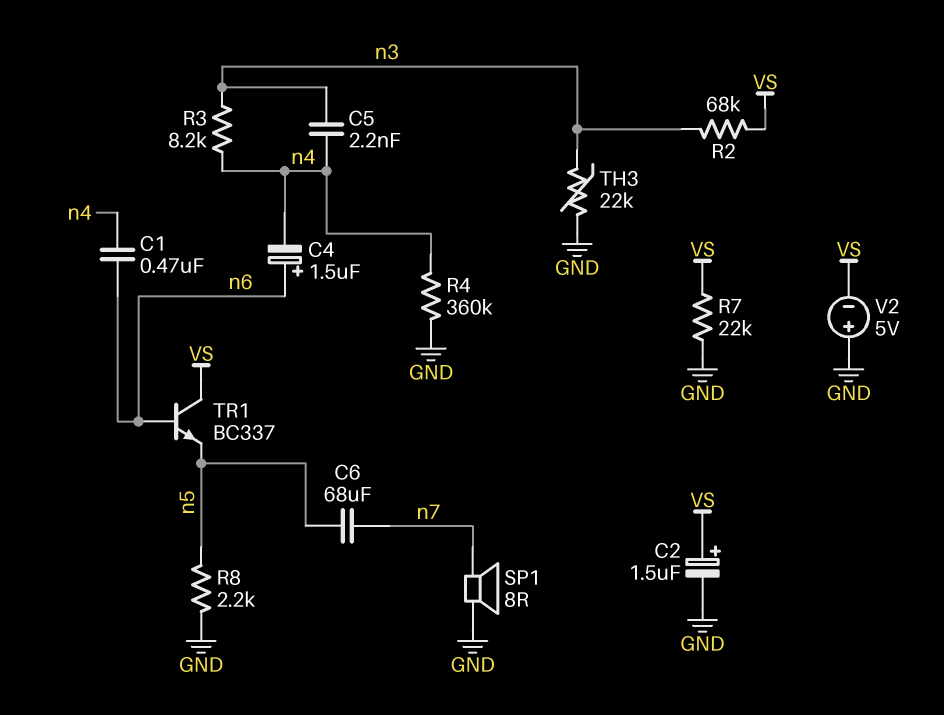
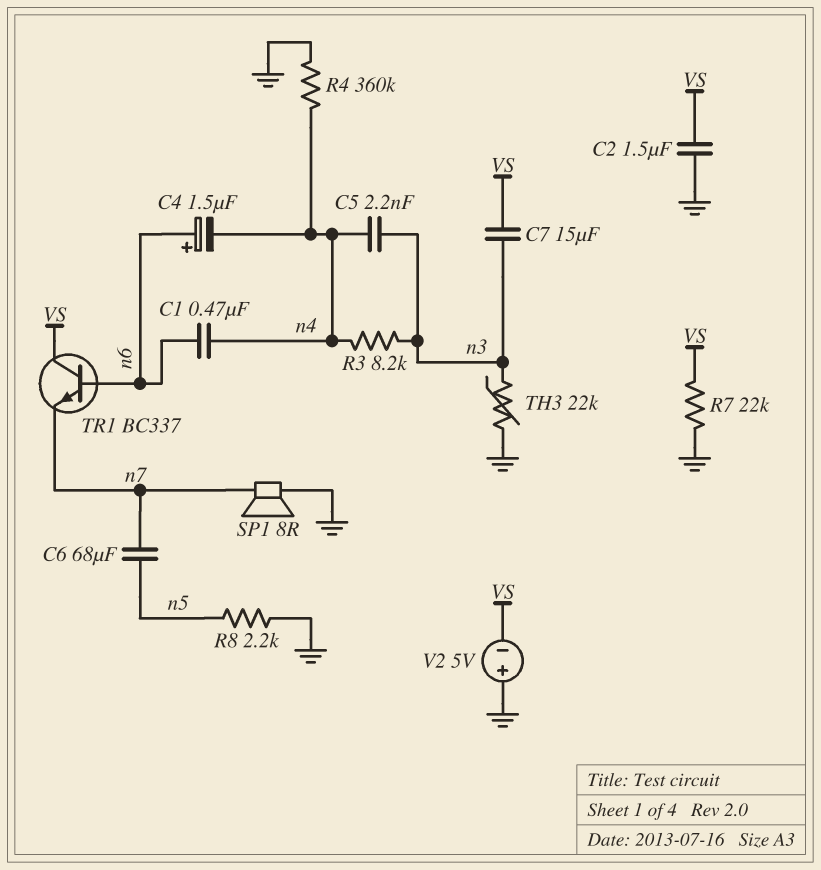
C2: 1.5uF (plus VS, minus GND) -> 1.5uF (GND, VS)
C7: none -> 15uF (VS, n3)
R2: 68k (VS, n3) -> none
TR1: NPN BC337 (B n6, C VS, E n5) -> NPN BC337 (B n6, C VS, E n7)

